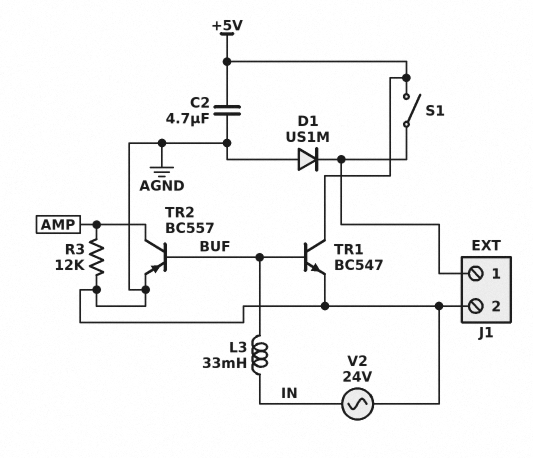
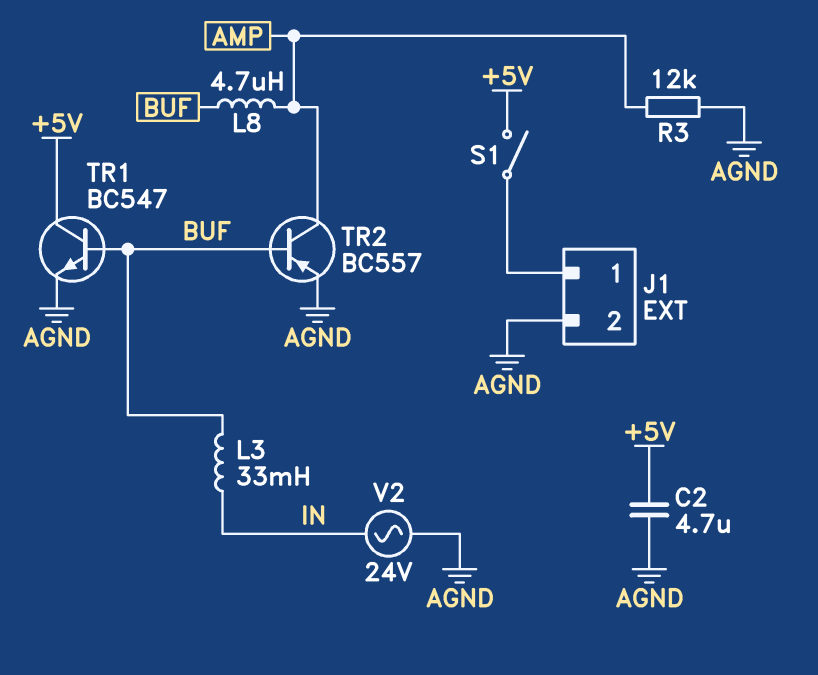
D1: diode US1M (A AGND, K J1/1) -> none
L8: none -> 4.7uH (AMP, BUF)

